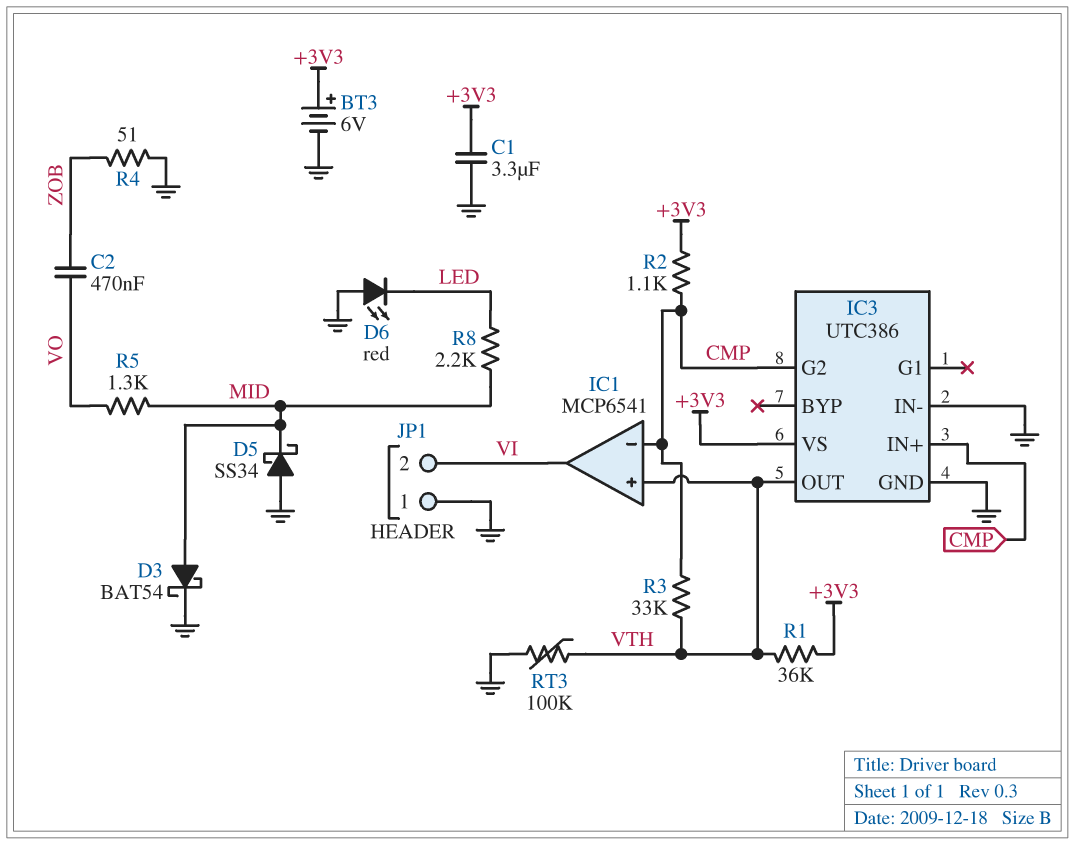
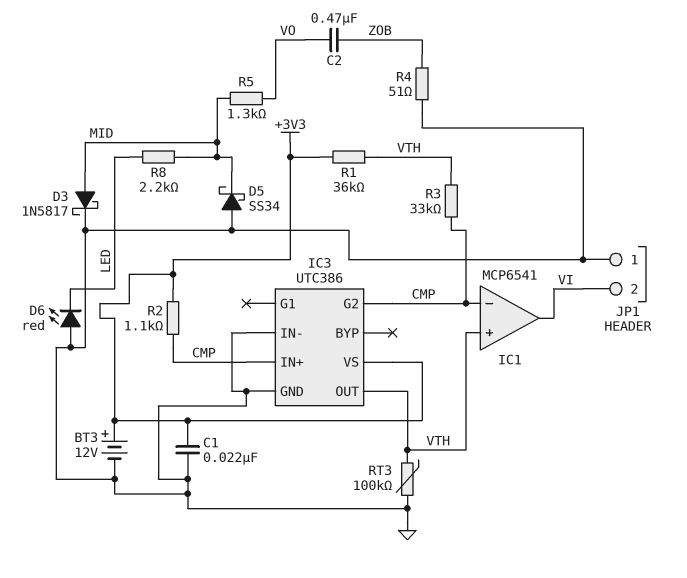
BT3: 6V (plus +3V3, minus GND) -> 12V (plus +3V3, minus GND)
C1: 3.3uF (+3V3, GND) -> 22nF (+3V3, GND)
D3: schottky BAT54 (A MID, K GND) -> schottky 1N5817 (A MID, K GND)

